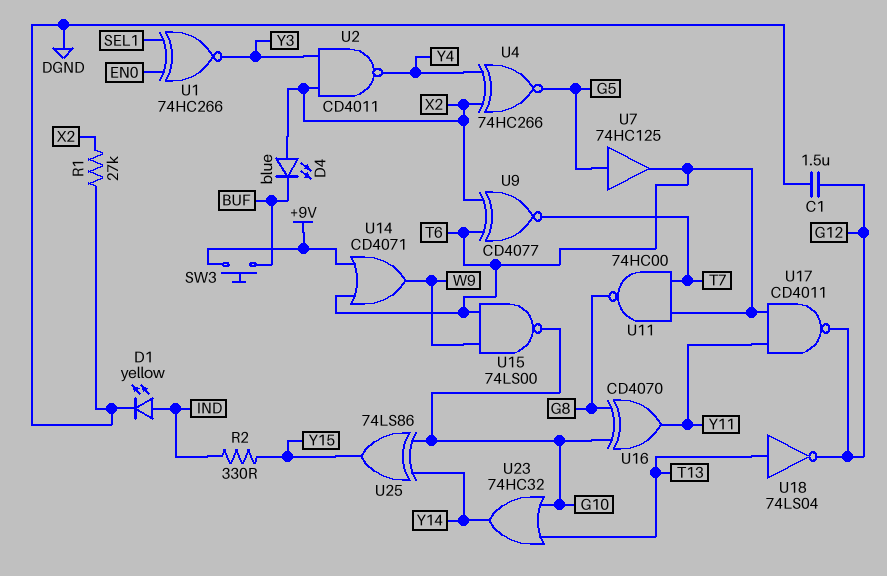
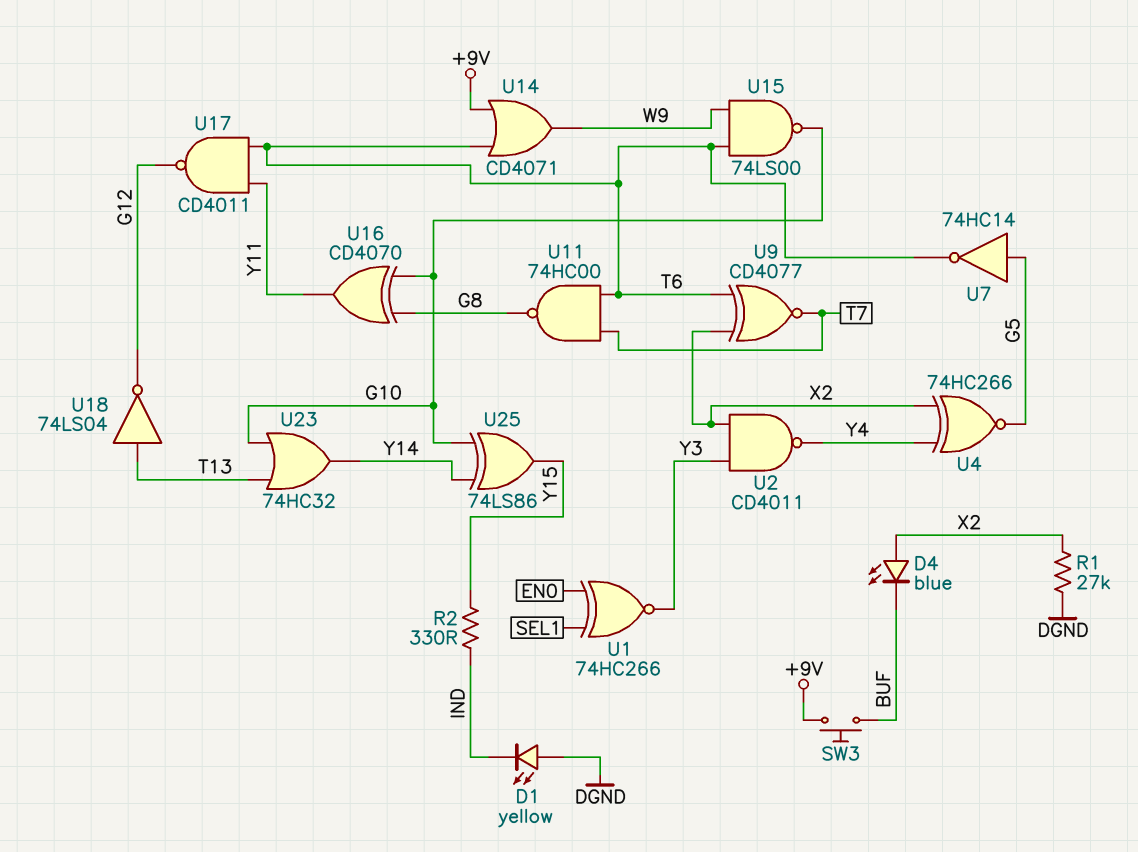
C1: 1.5uF (DGND, G12) -> none
D1: LED yellow (A IND, K DGND) -> LED yellow (A DGND, K IND)
U7: buffer 74HC125 (in G5, out T6) -> NOT 74HC14 (in G5, out T6)

